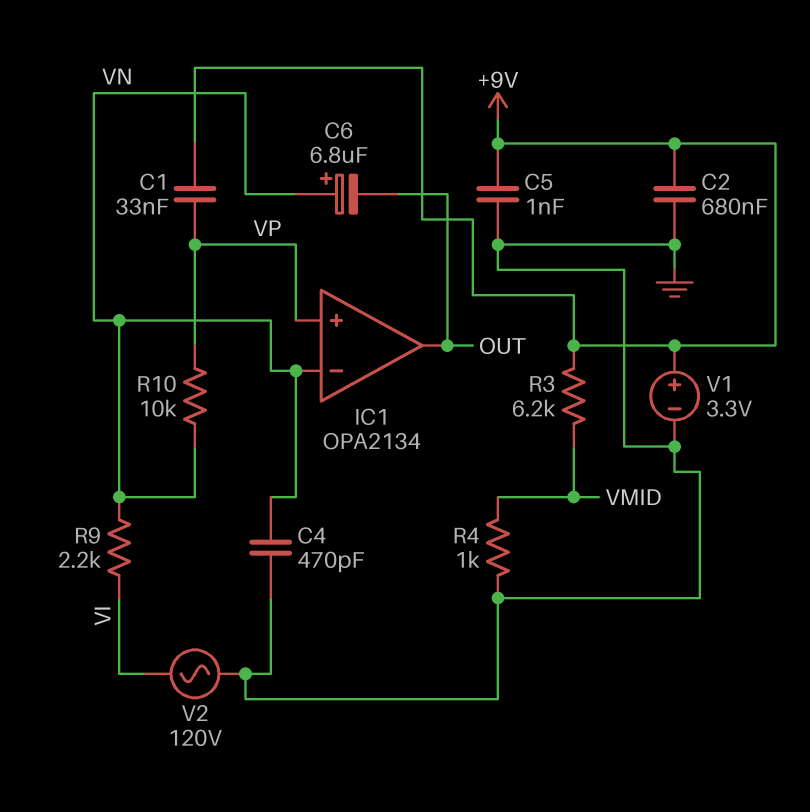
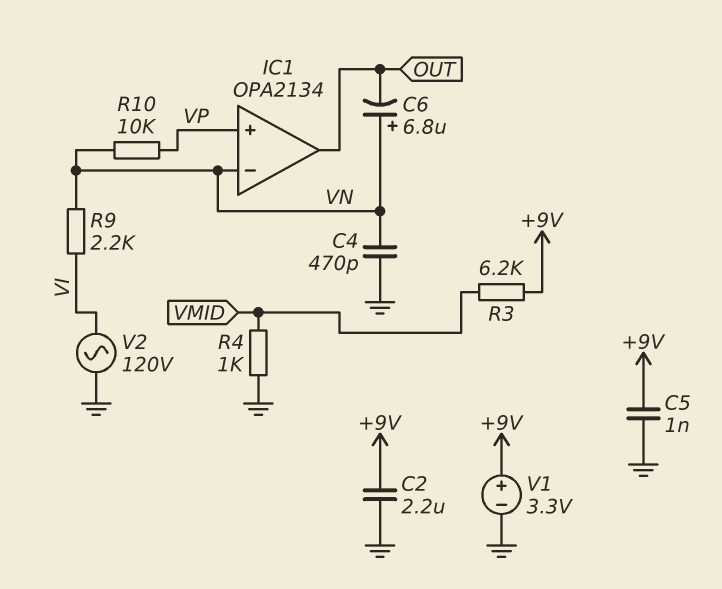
C1: 33nF (+9V, VP) -> none
C2: 680nF (+9V, GND) -> 2.2uF (+9V, GND)

